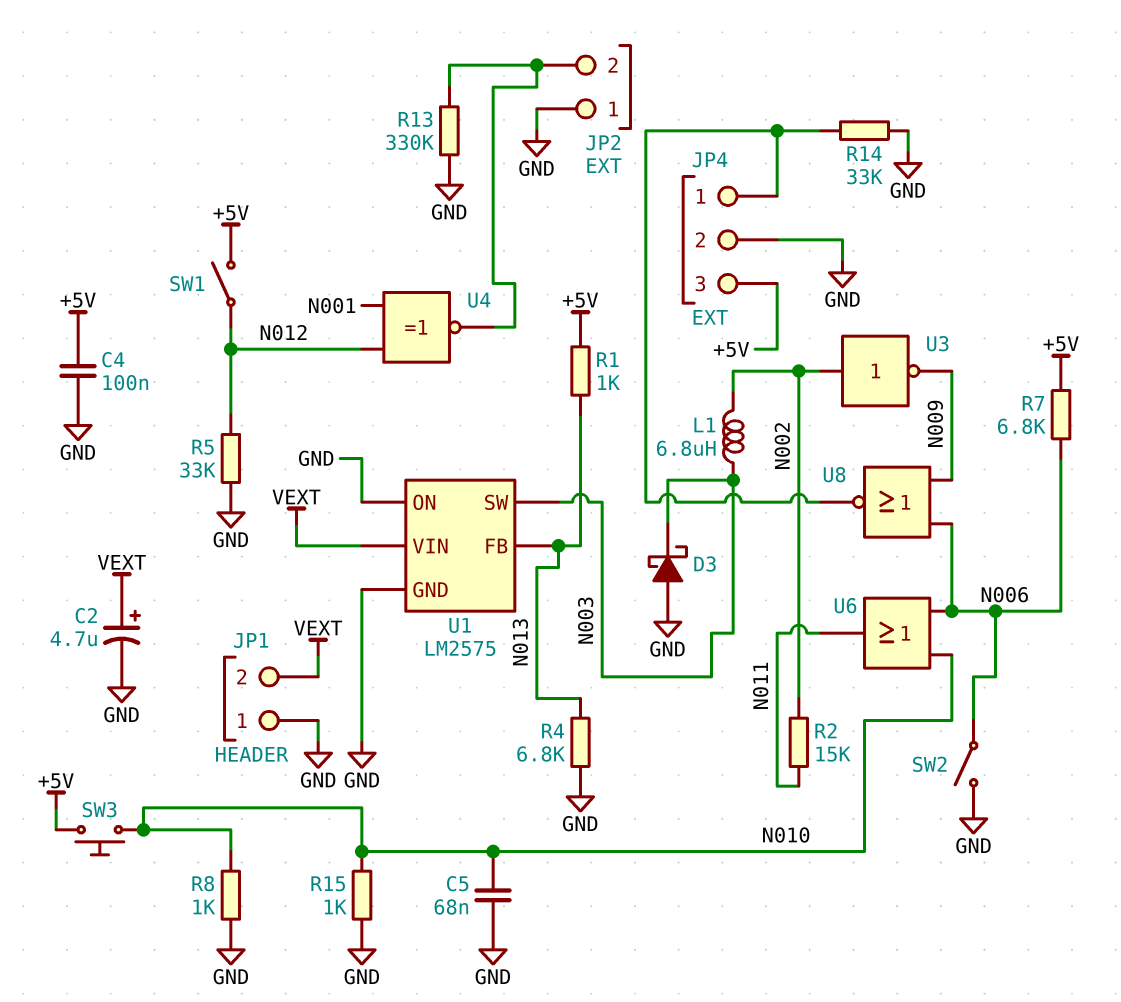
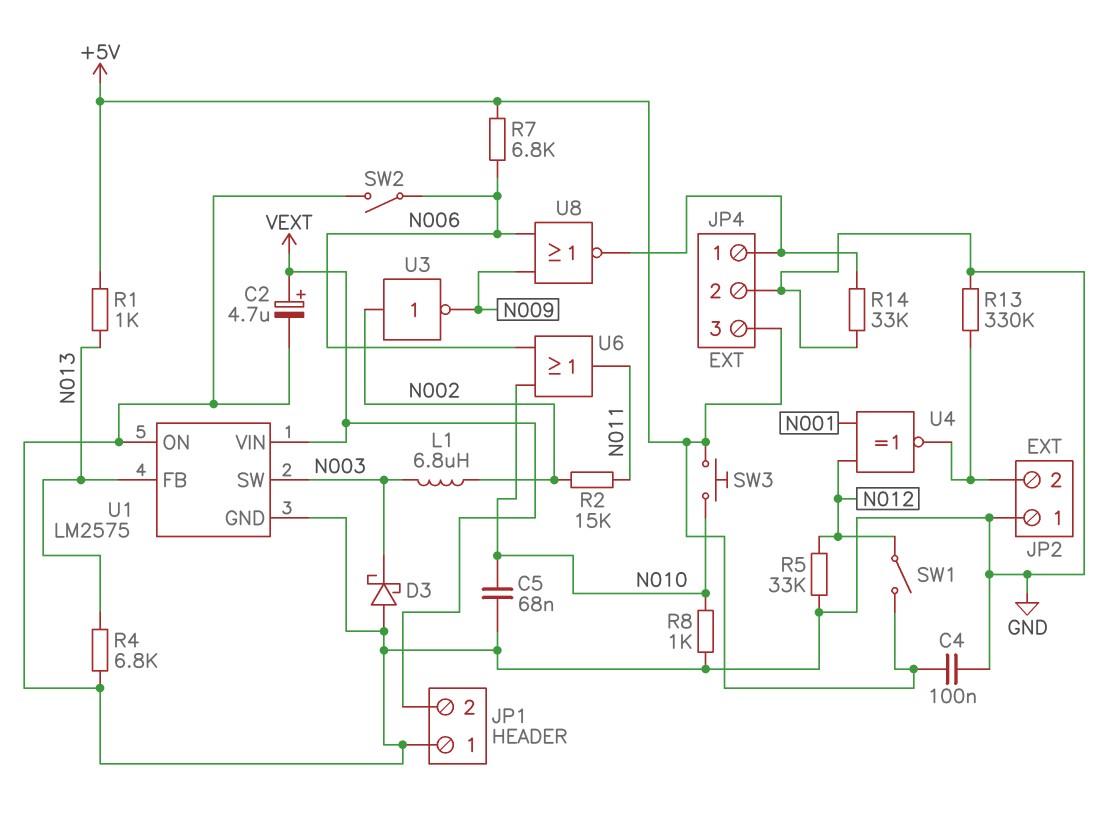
R15: 1k (GND, N010) -> none

